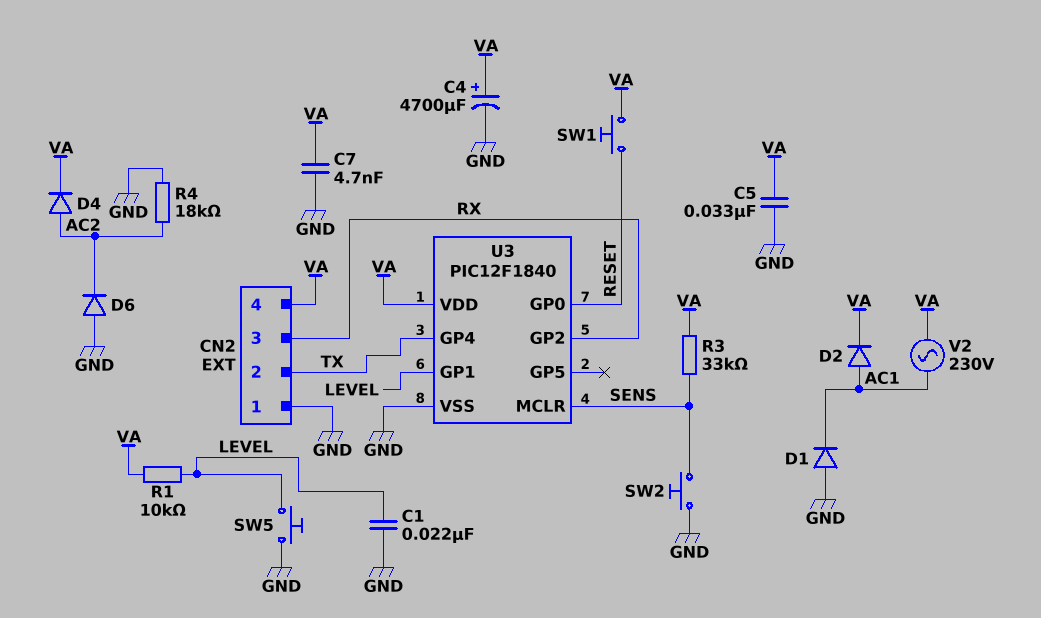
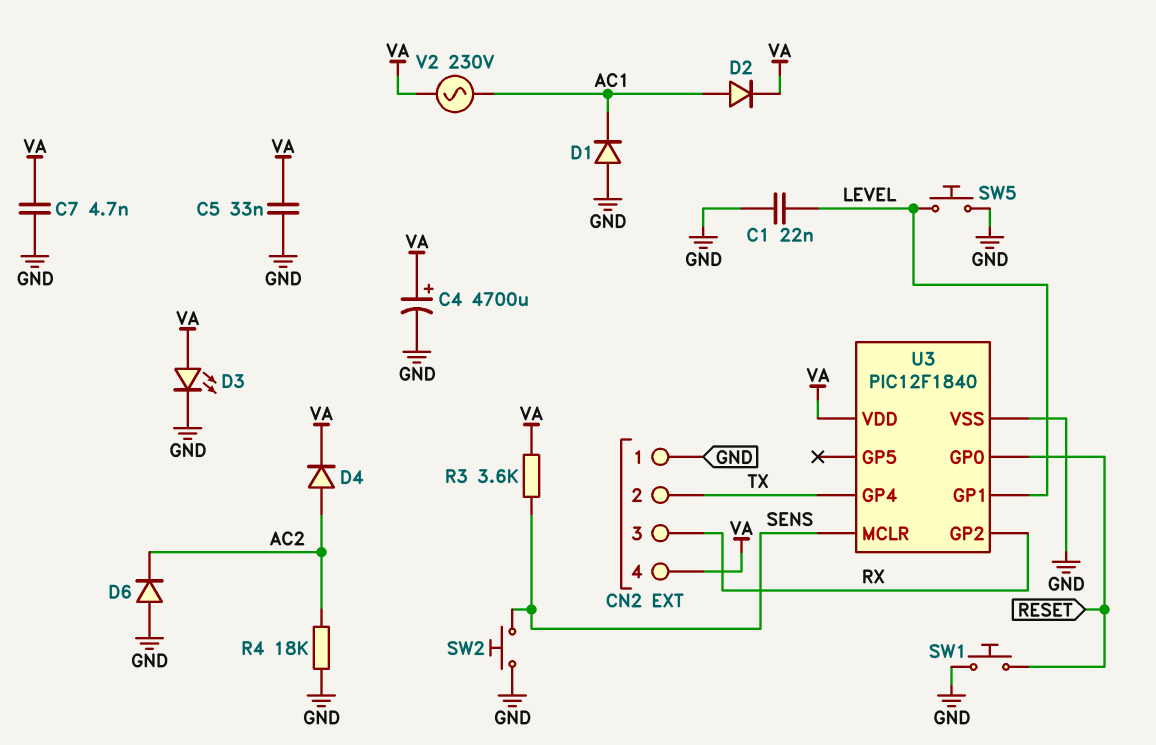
D3: none -> LED (A VA, K GND)
R1: 10k (LEVEL, VA) -> none
R3: 33k (SENS, VA) -> 3.6k (SENS, VA)
SW1: button (RESET, VA) -> button (GND, RESET)

